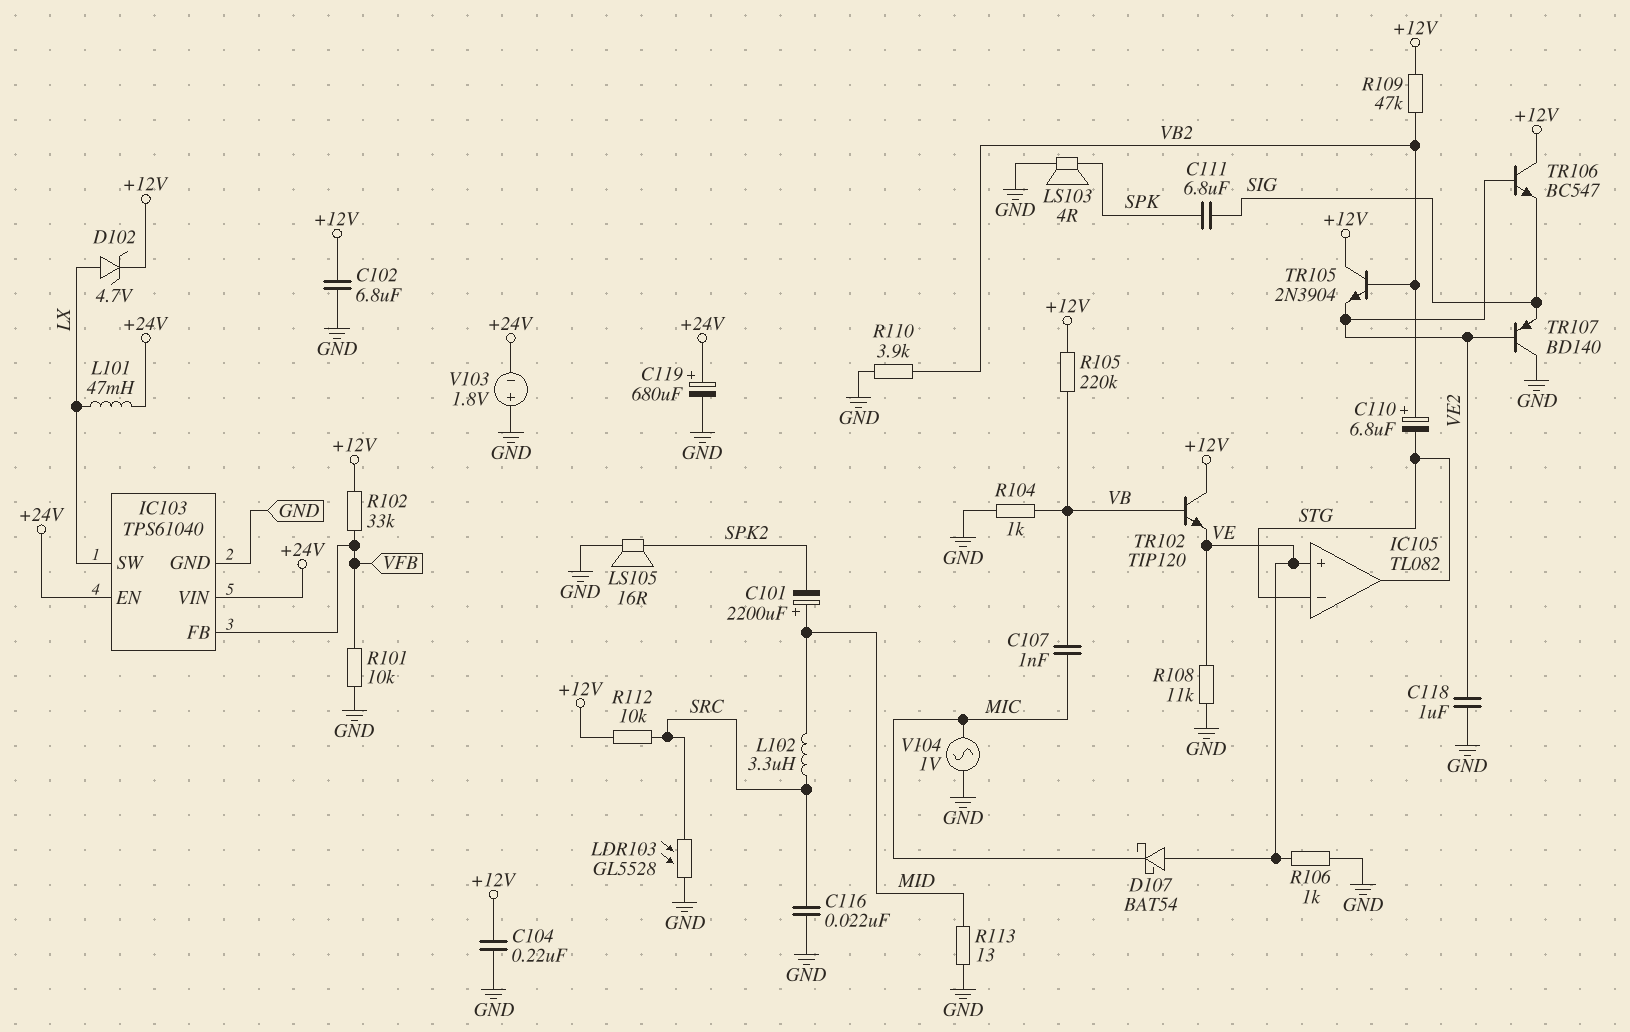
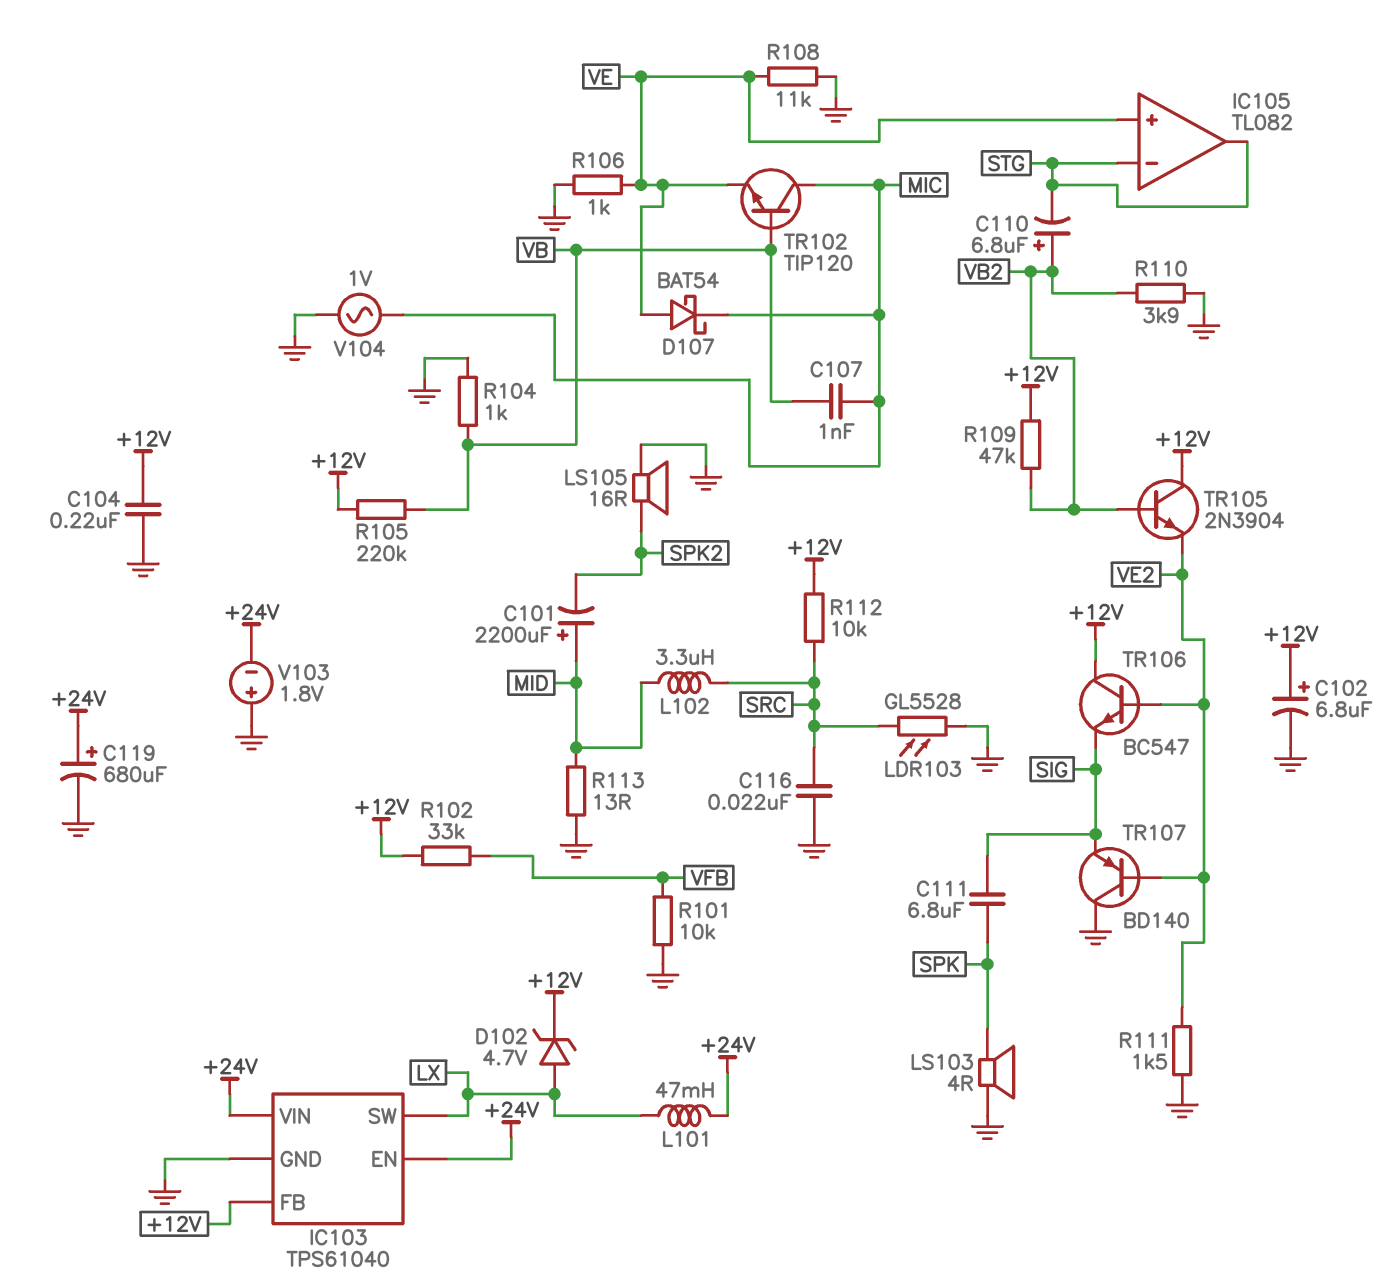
C102: 6.8uF (+12V, GND) -> 6.8uF (plus +12V, minus GND)
C118: 1uF (GND, VE2) -> none
IC103 pin FB: VFB -> +12V
R111: none -> 1.5k (GND, VE2)
TR102: NPN TIP120 (B VB, C +12V, E VE) -> NPN TIP120 (B VB, C MIC, E VE)

